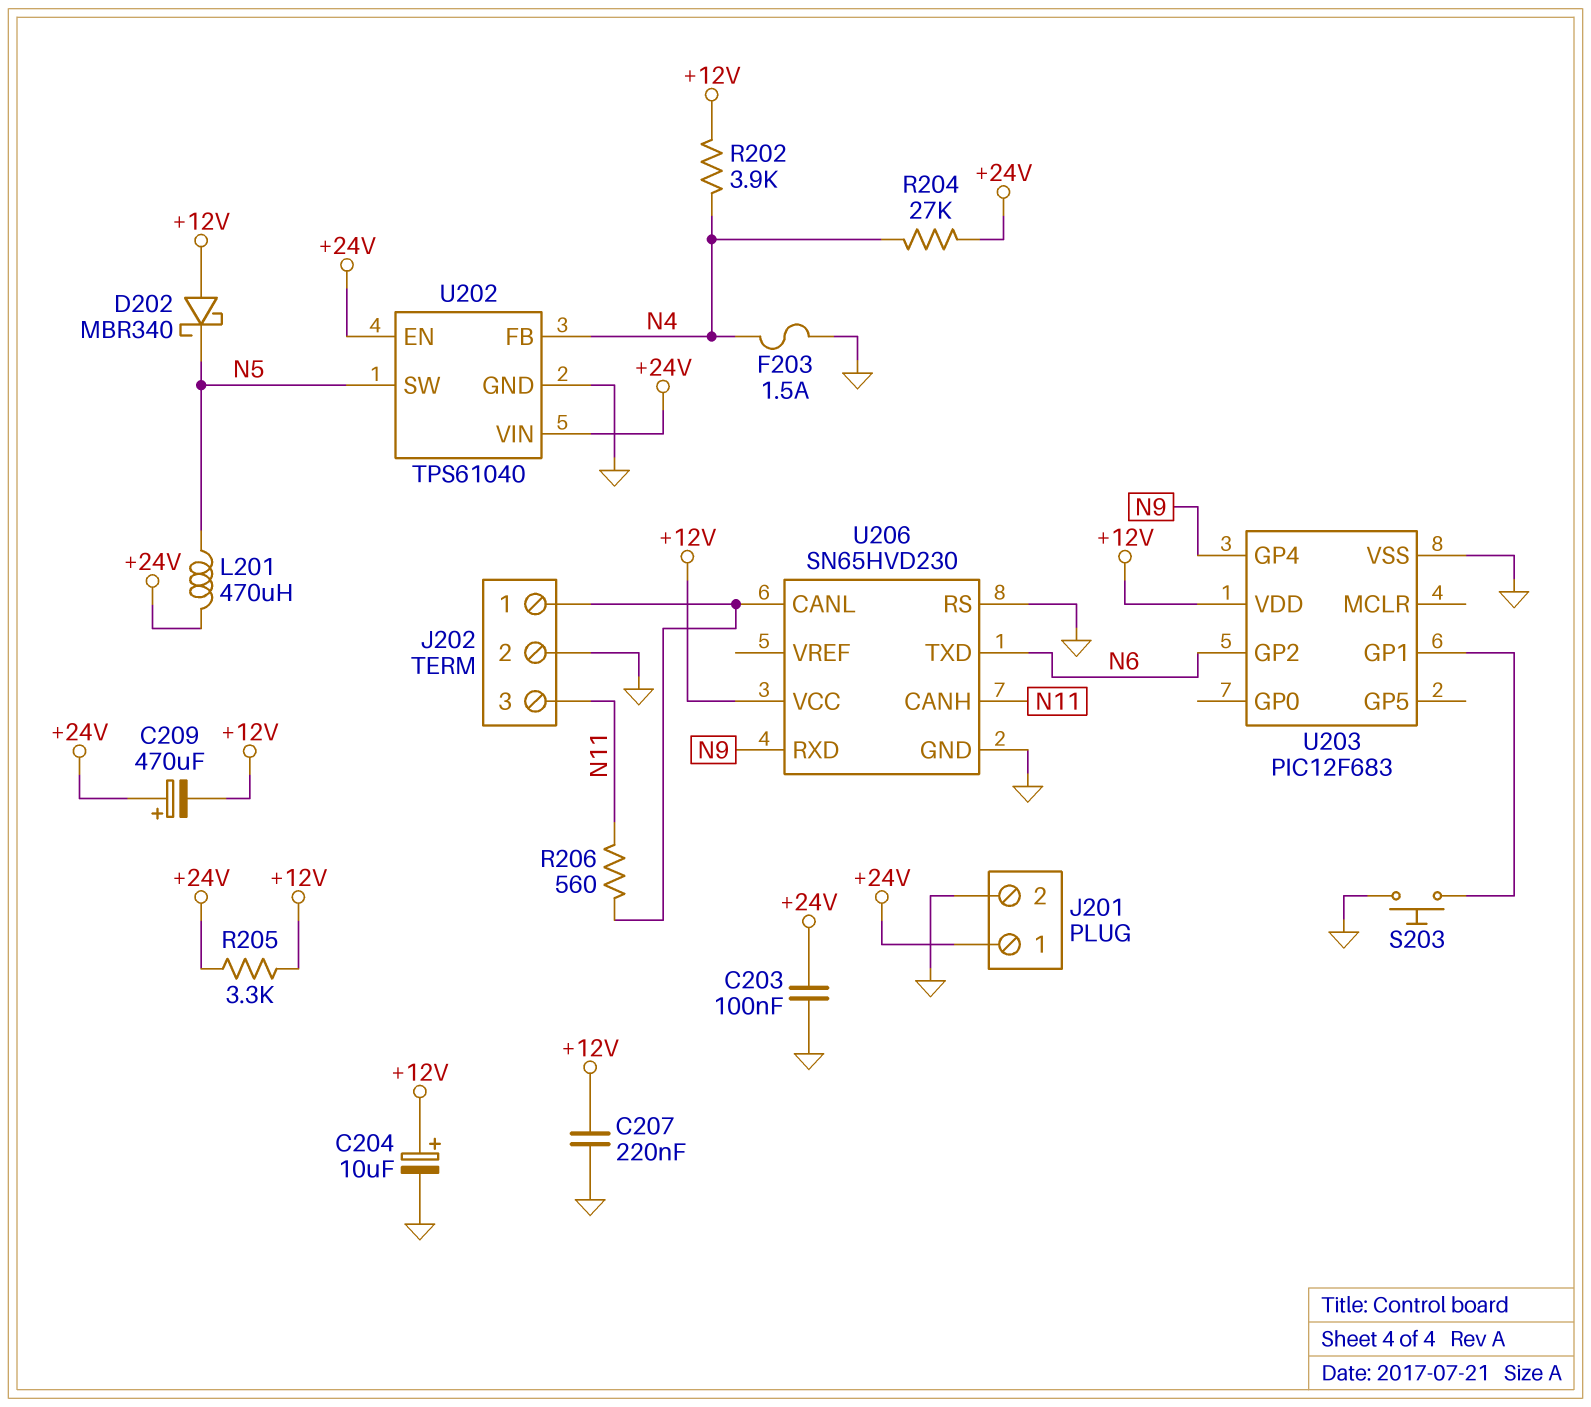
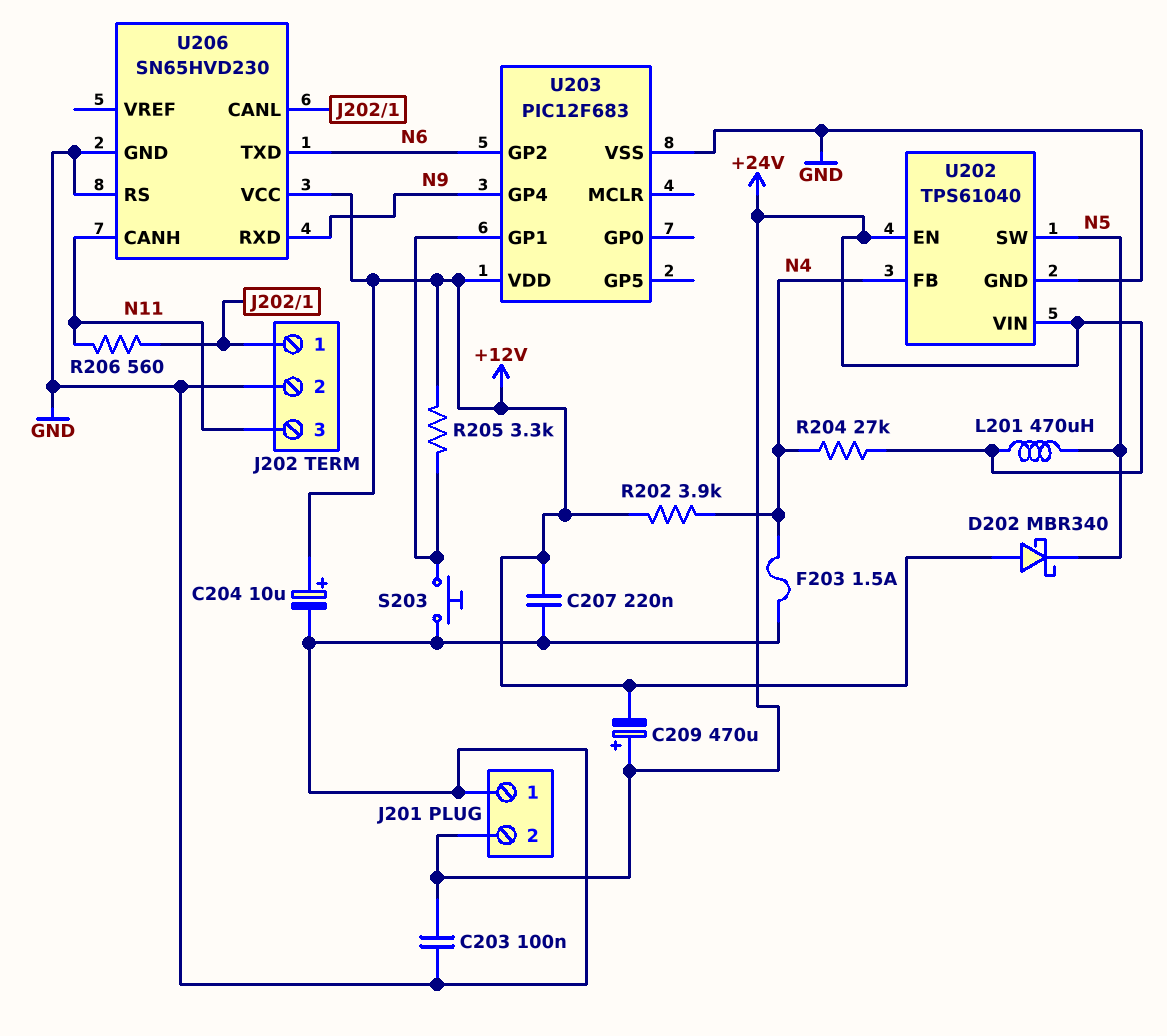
J201 pin 1: +24V -> GND
J201 pin 2: GND -> +24V
R205: 3.3k (+12V, +24V) -> 3.3k (+12V, U203/GP1)

